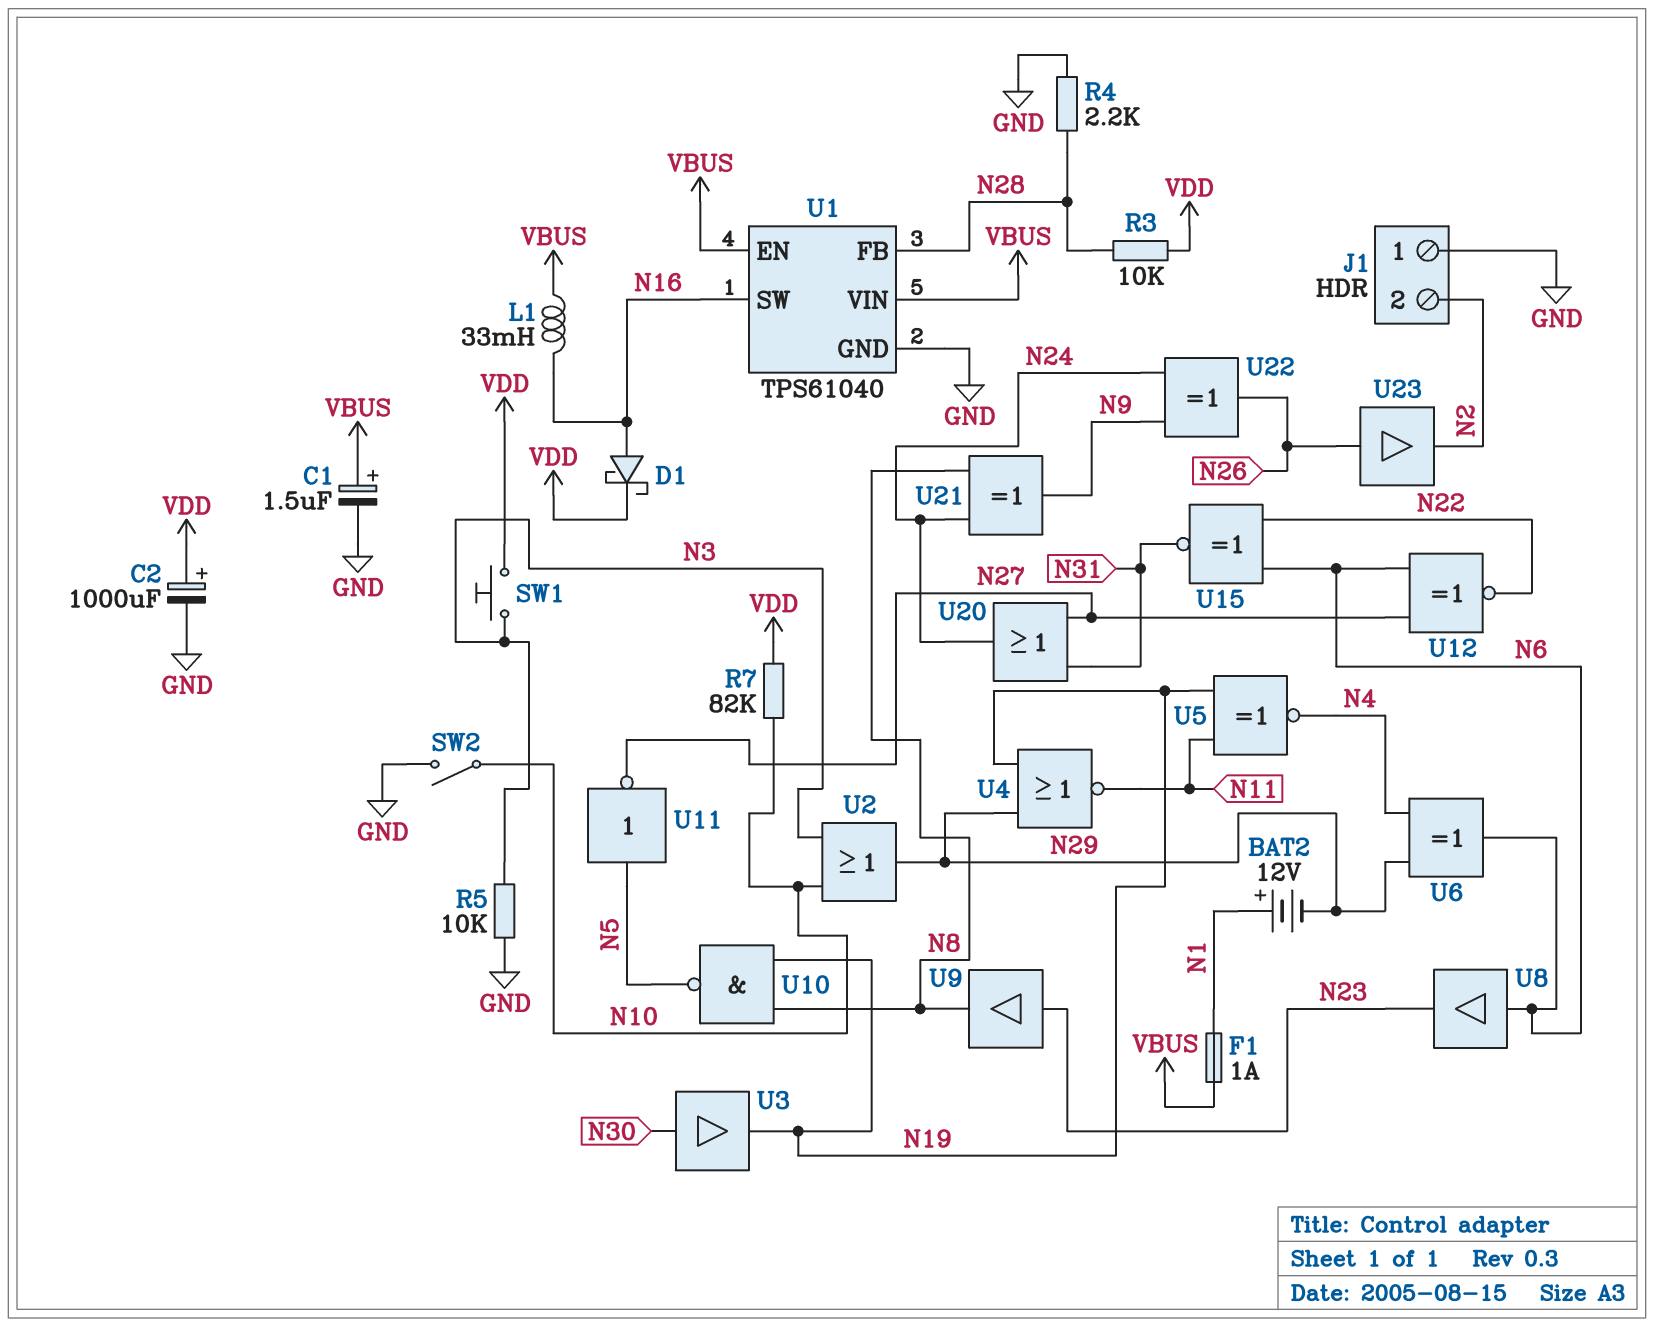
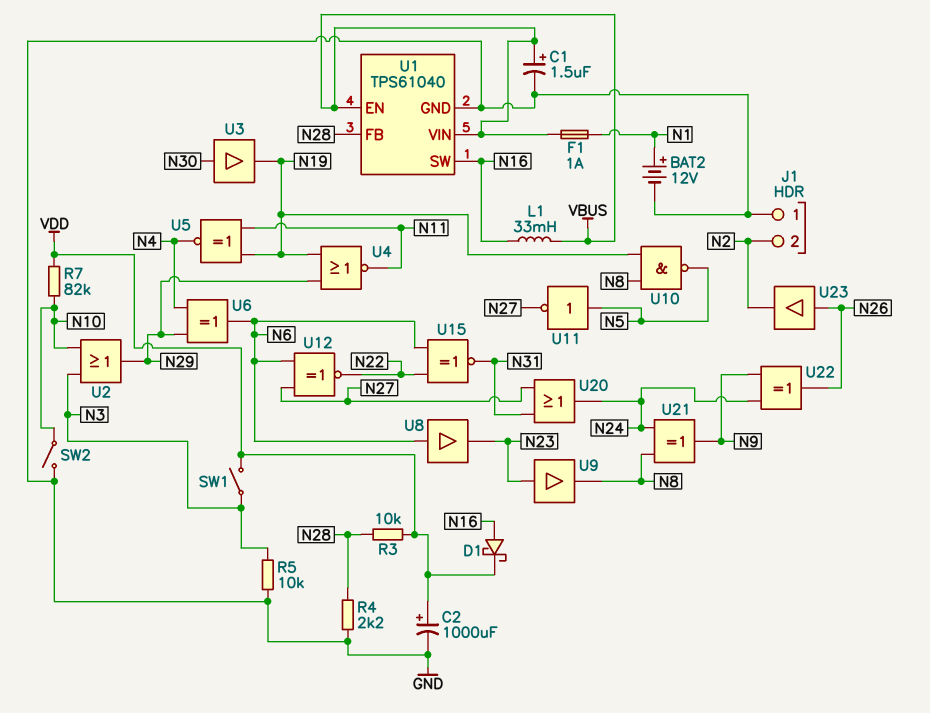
BAT2: 12V (plus N1, minus N29) -> 12V (plus N1, minus GND)
SW1: button (N3, VDD) -> switch (N3, VDD)

